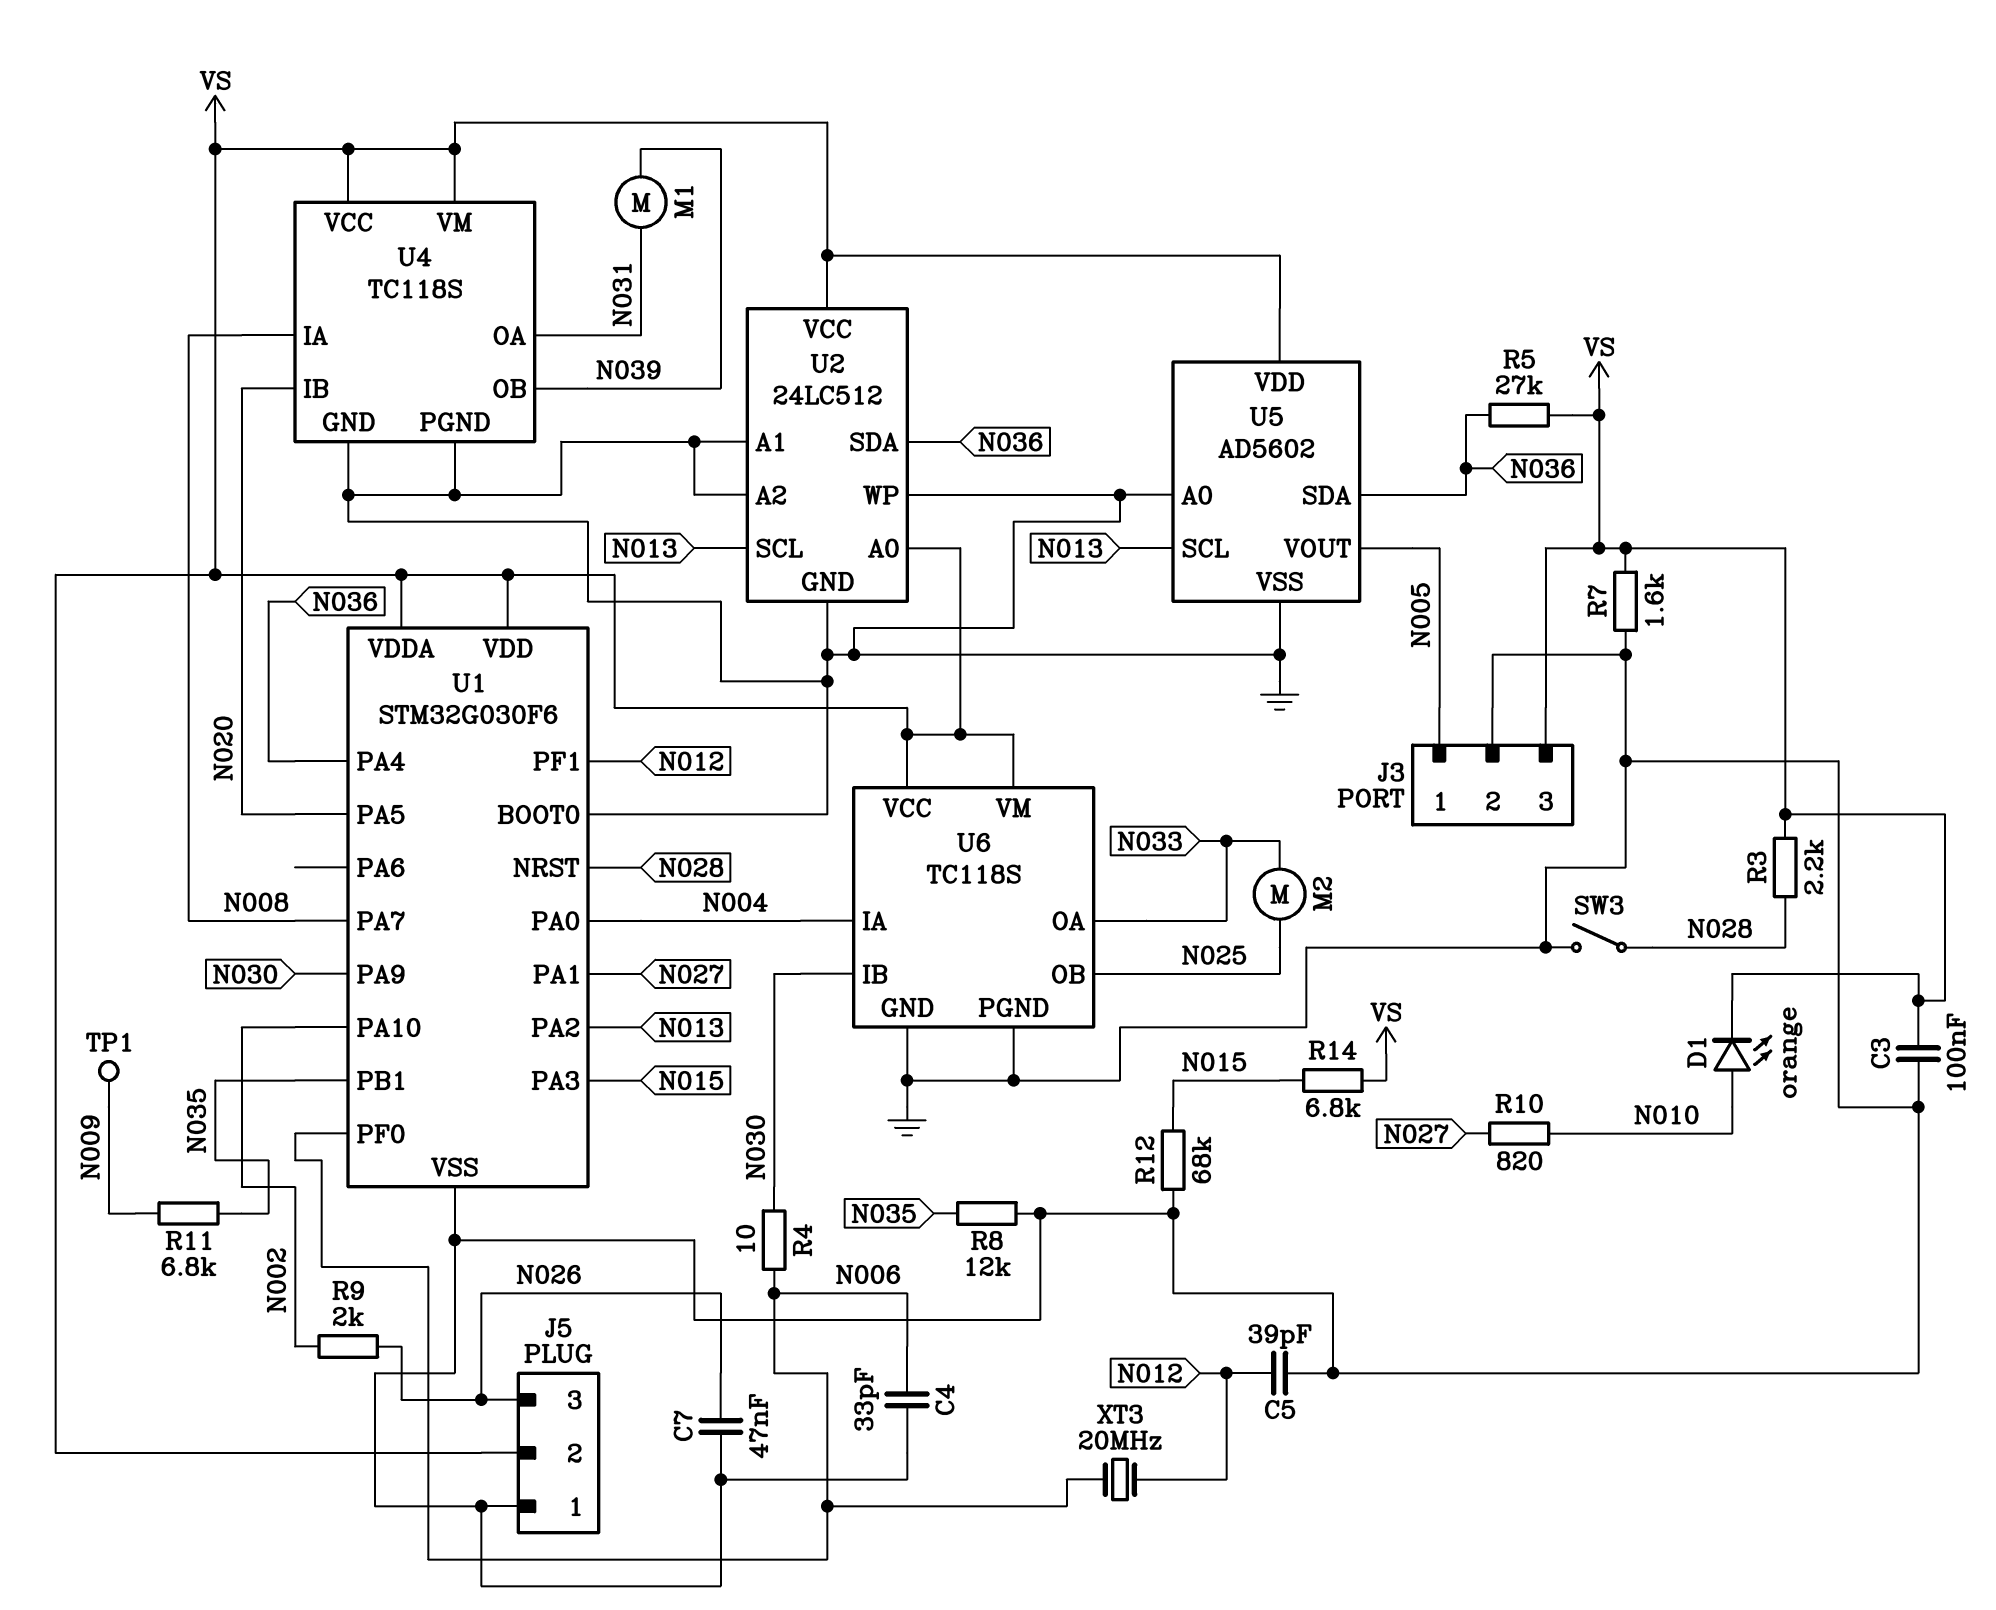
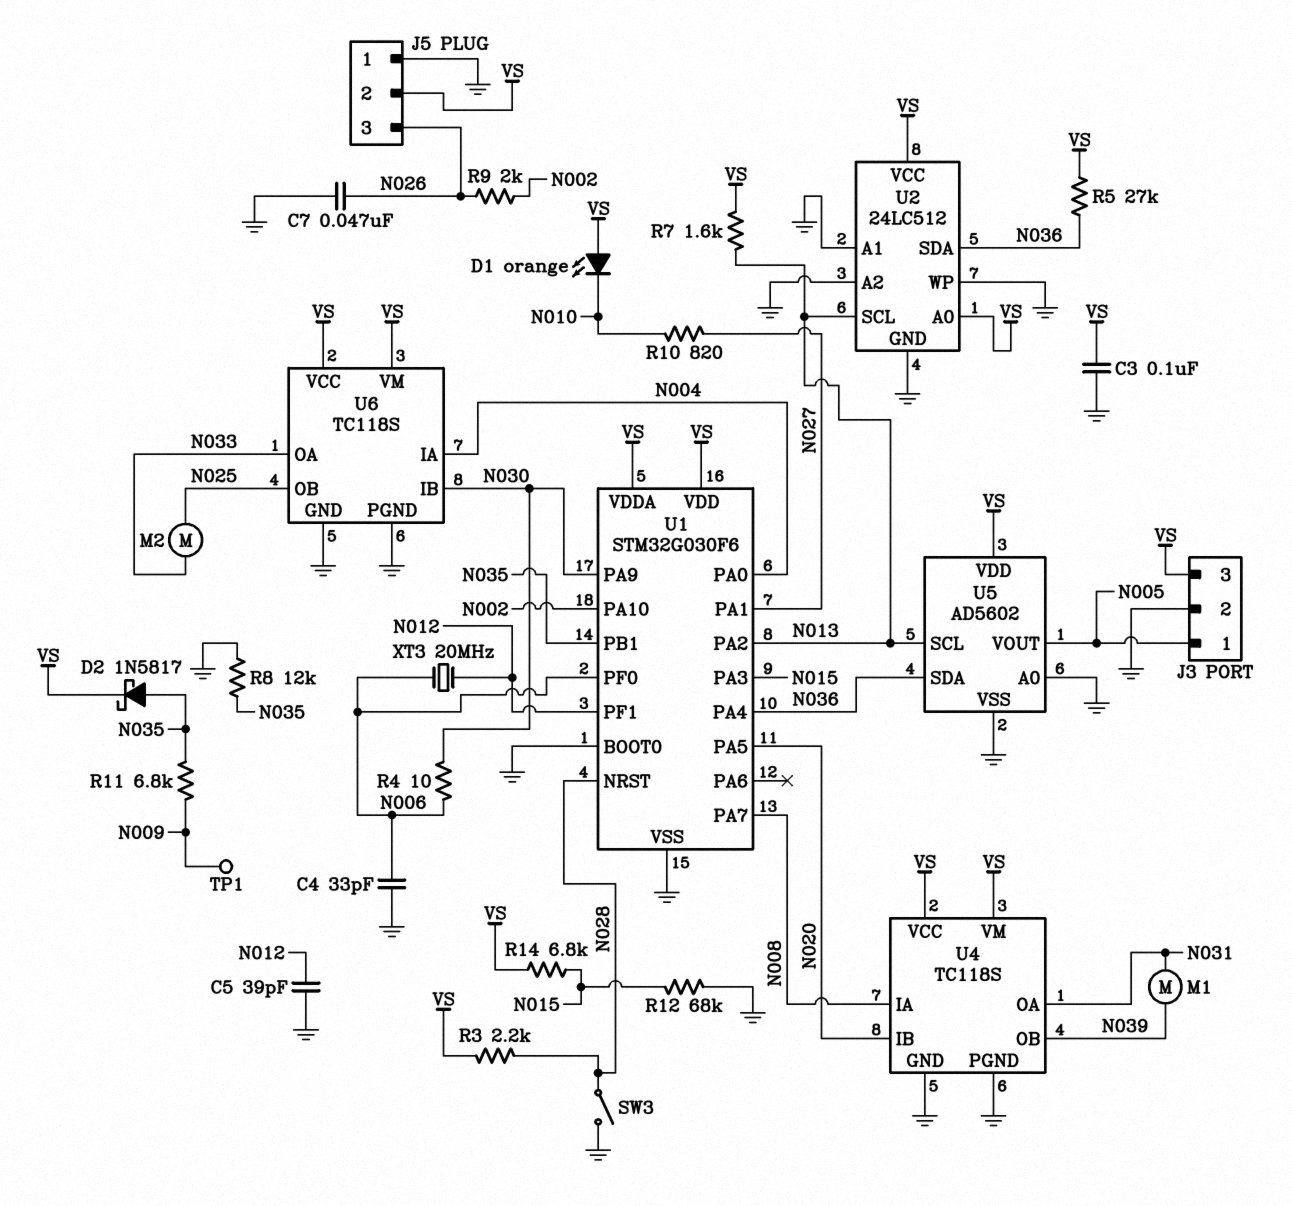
D1: LED orange (A N010, K VS) -> LED orange (A VS, K N010)
D2: none -> schottky 1N5817 (A N035, K VS)
R7: 1.6k (GND, VS) -> 1.6k (N013, VS)

